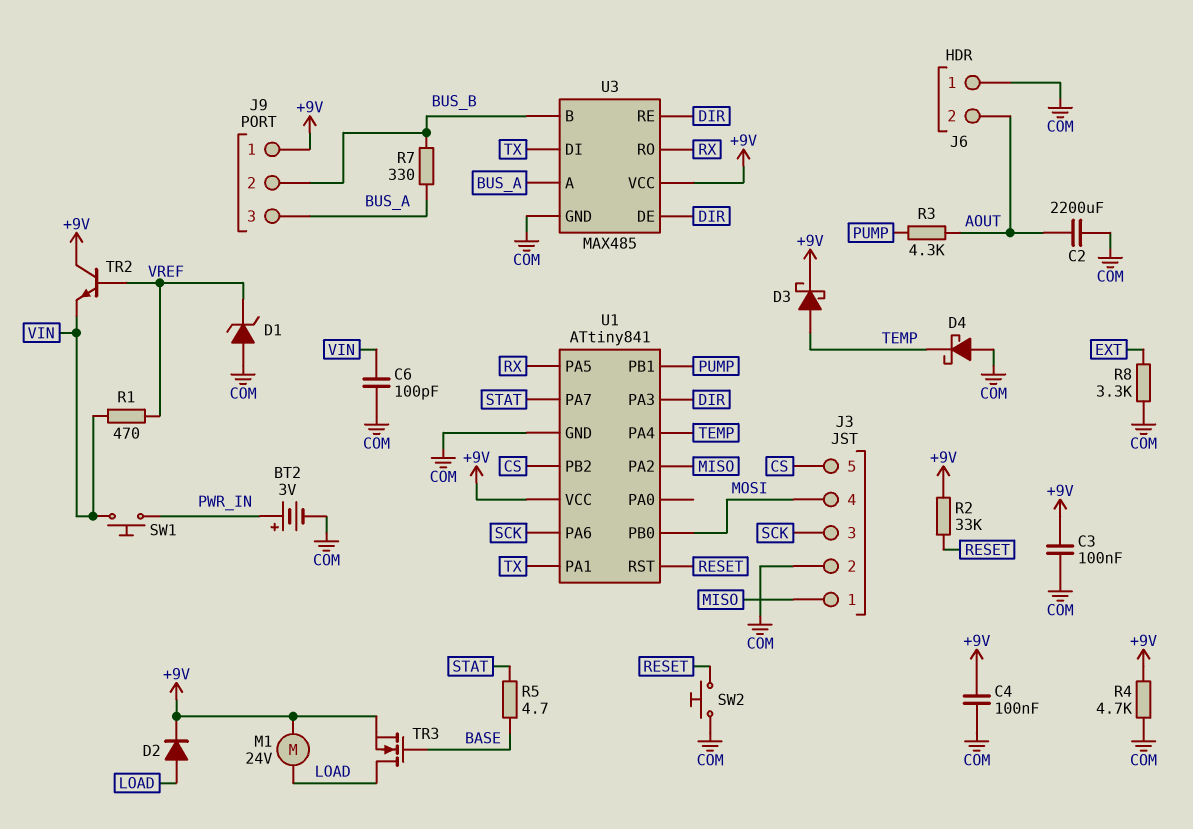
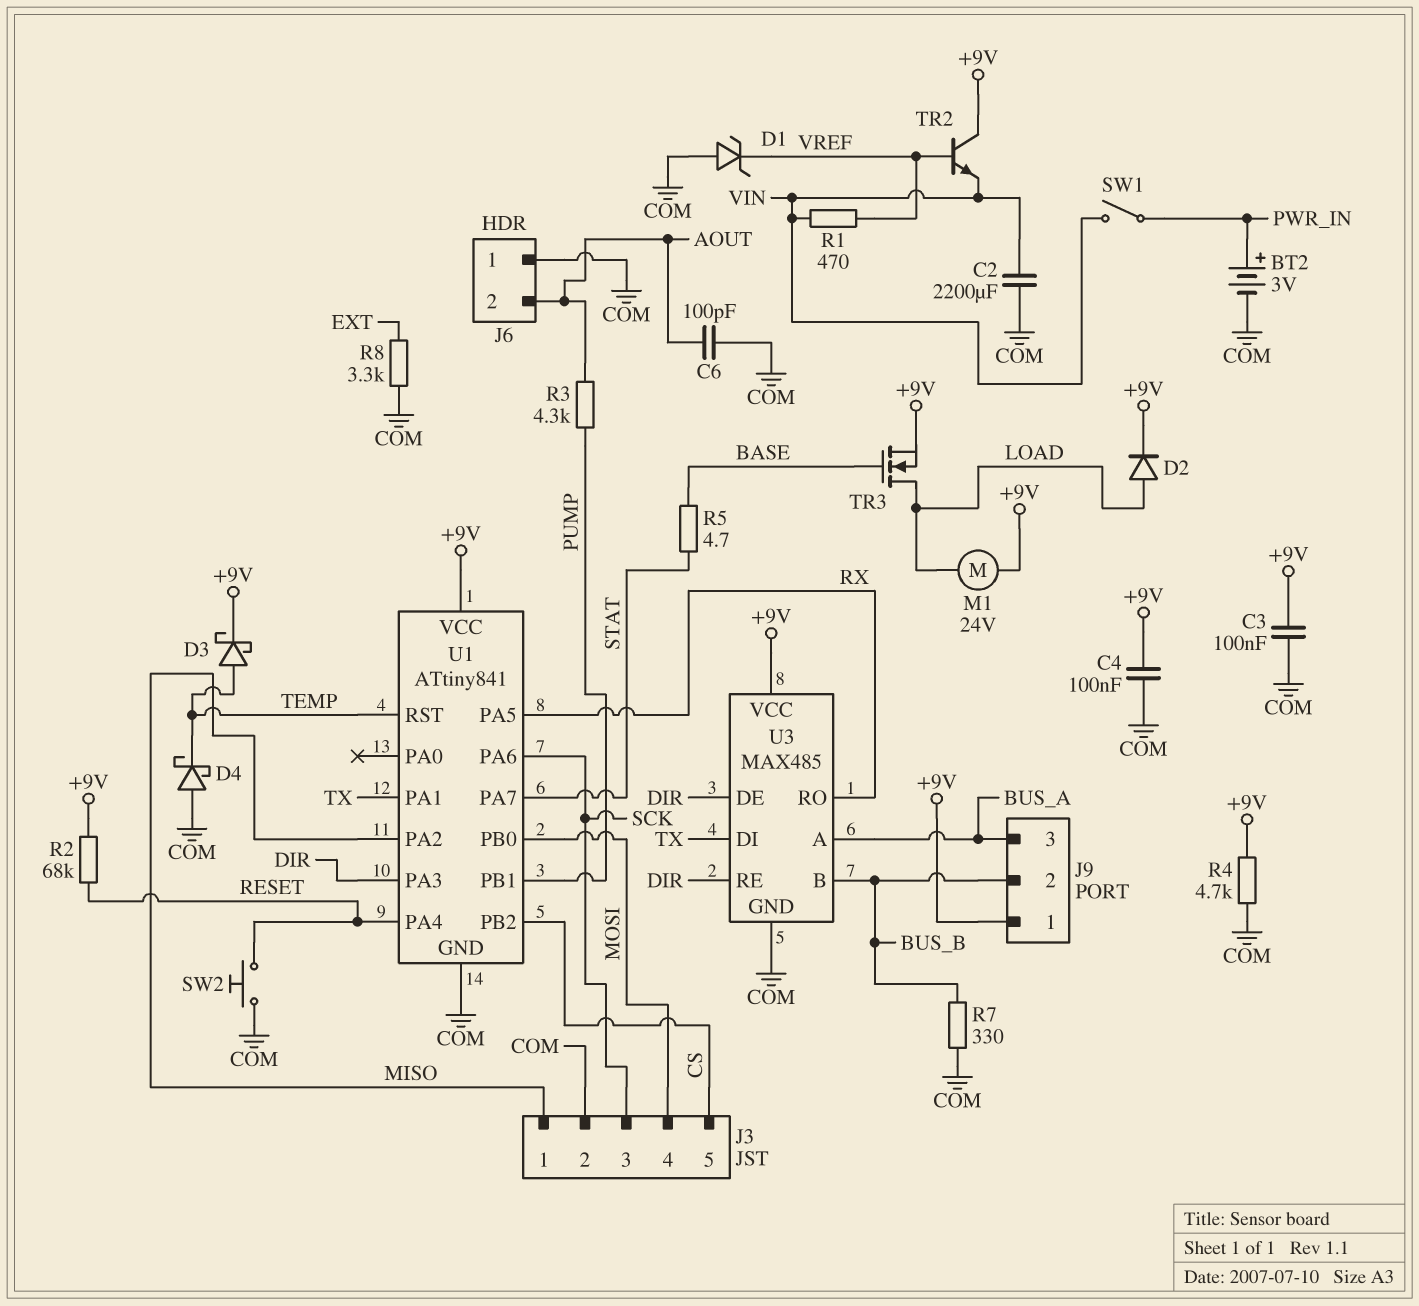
C2: 2200uF (AOUT, COM) -> 2200uF (COM, VIN)
C6: 100pF (COM, VIN) -> 100pF (AOUT, COM)
R2: 33k (+9V, RESET) -> 68k (+9V, RESET)
R7: 330 (BUS_A, BUS_B) -> 330 (BUS_B, COM)
SW1: button (PWR_IN, VIN) -> switch (PWR_IN, VIN)
U1 pin PA4: TEMP -> RESET
U1 pin RST: RESET -> TEMP

